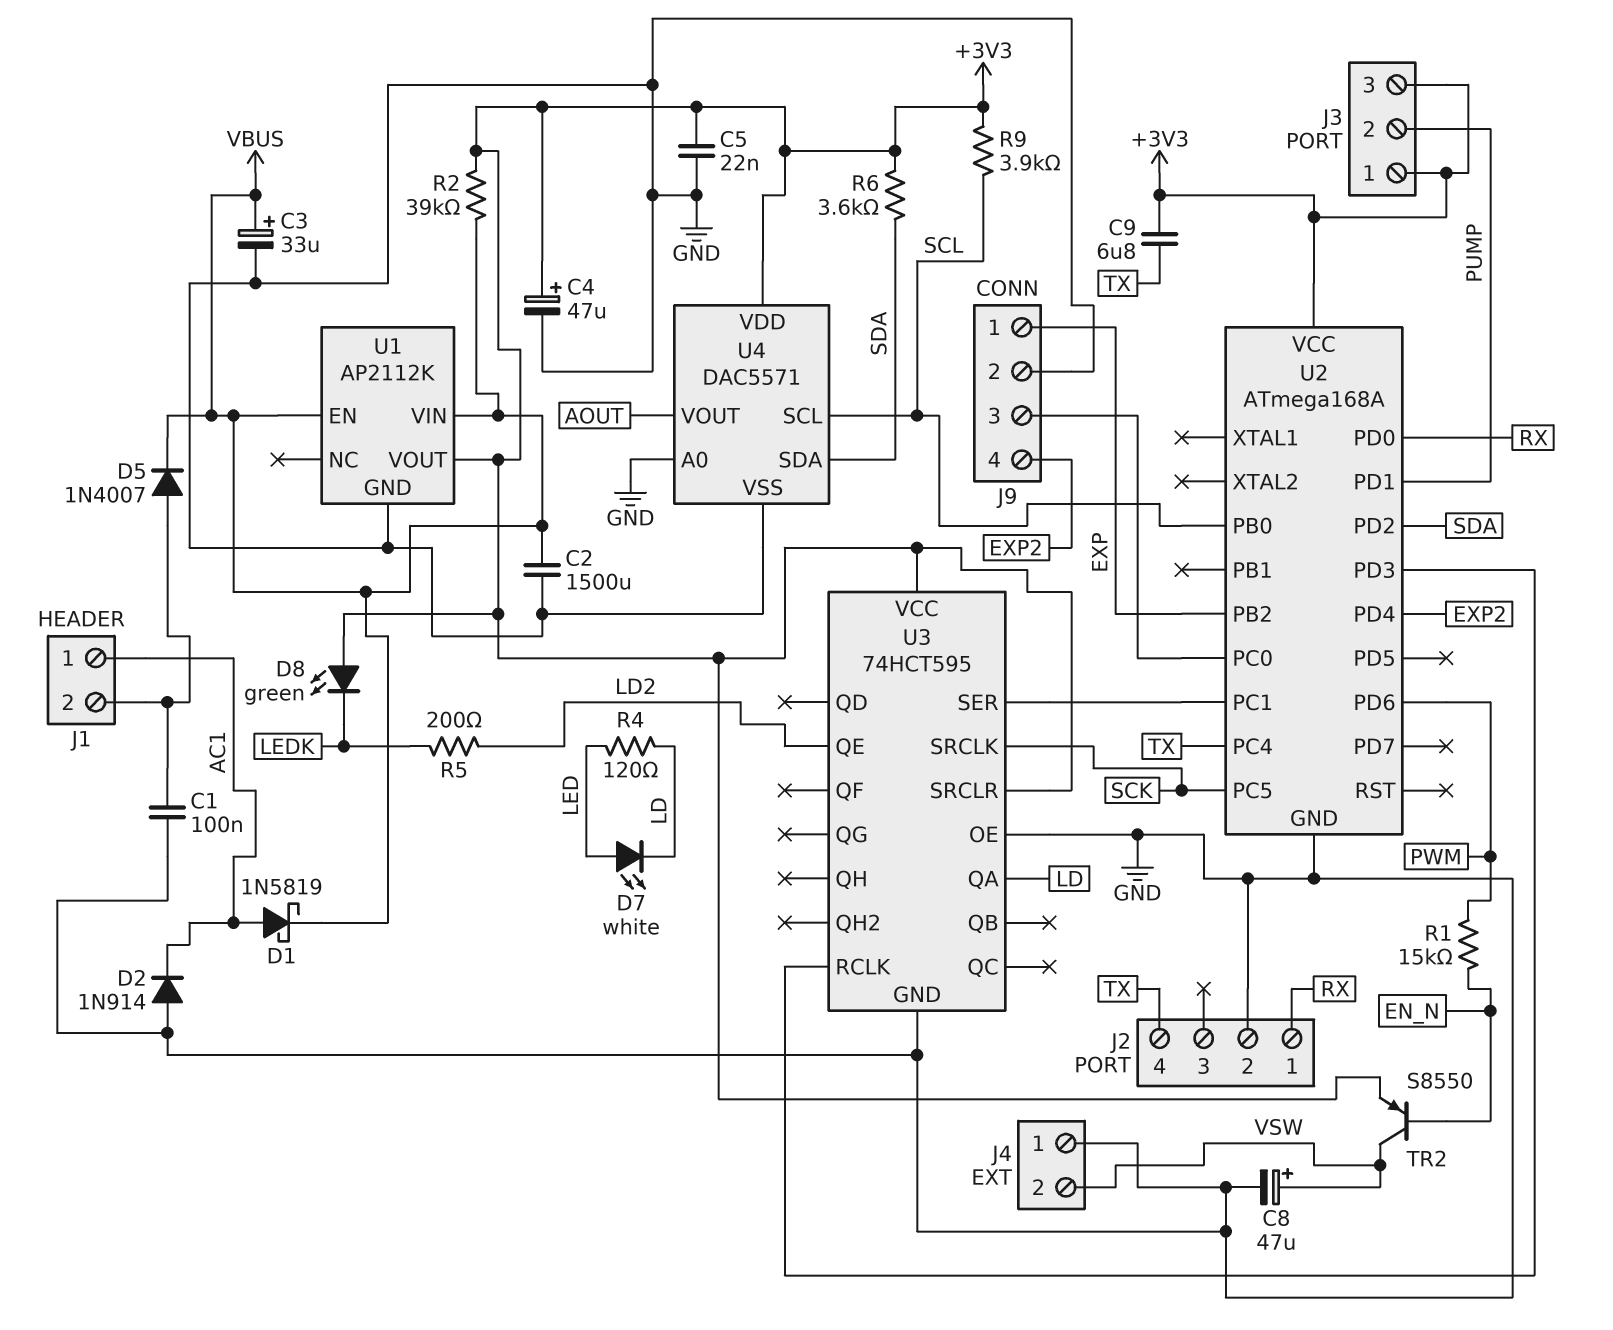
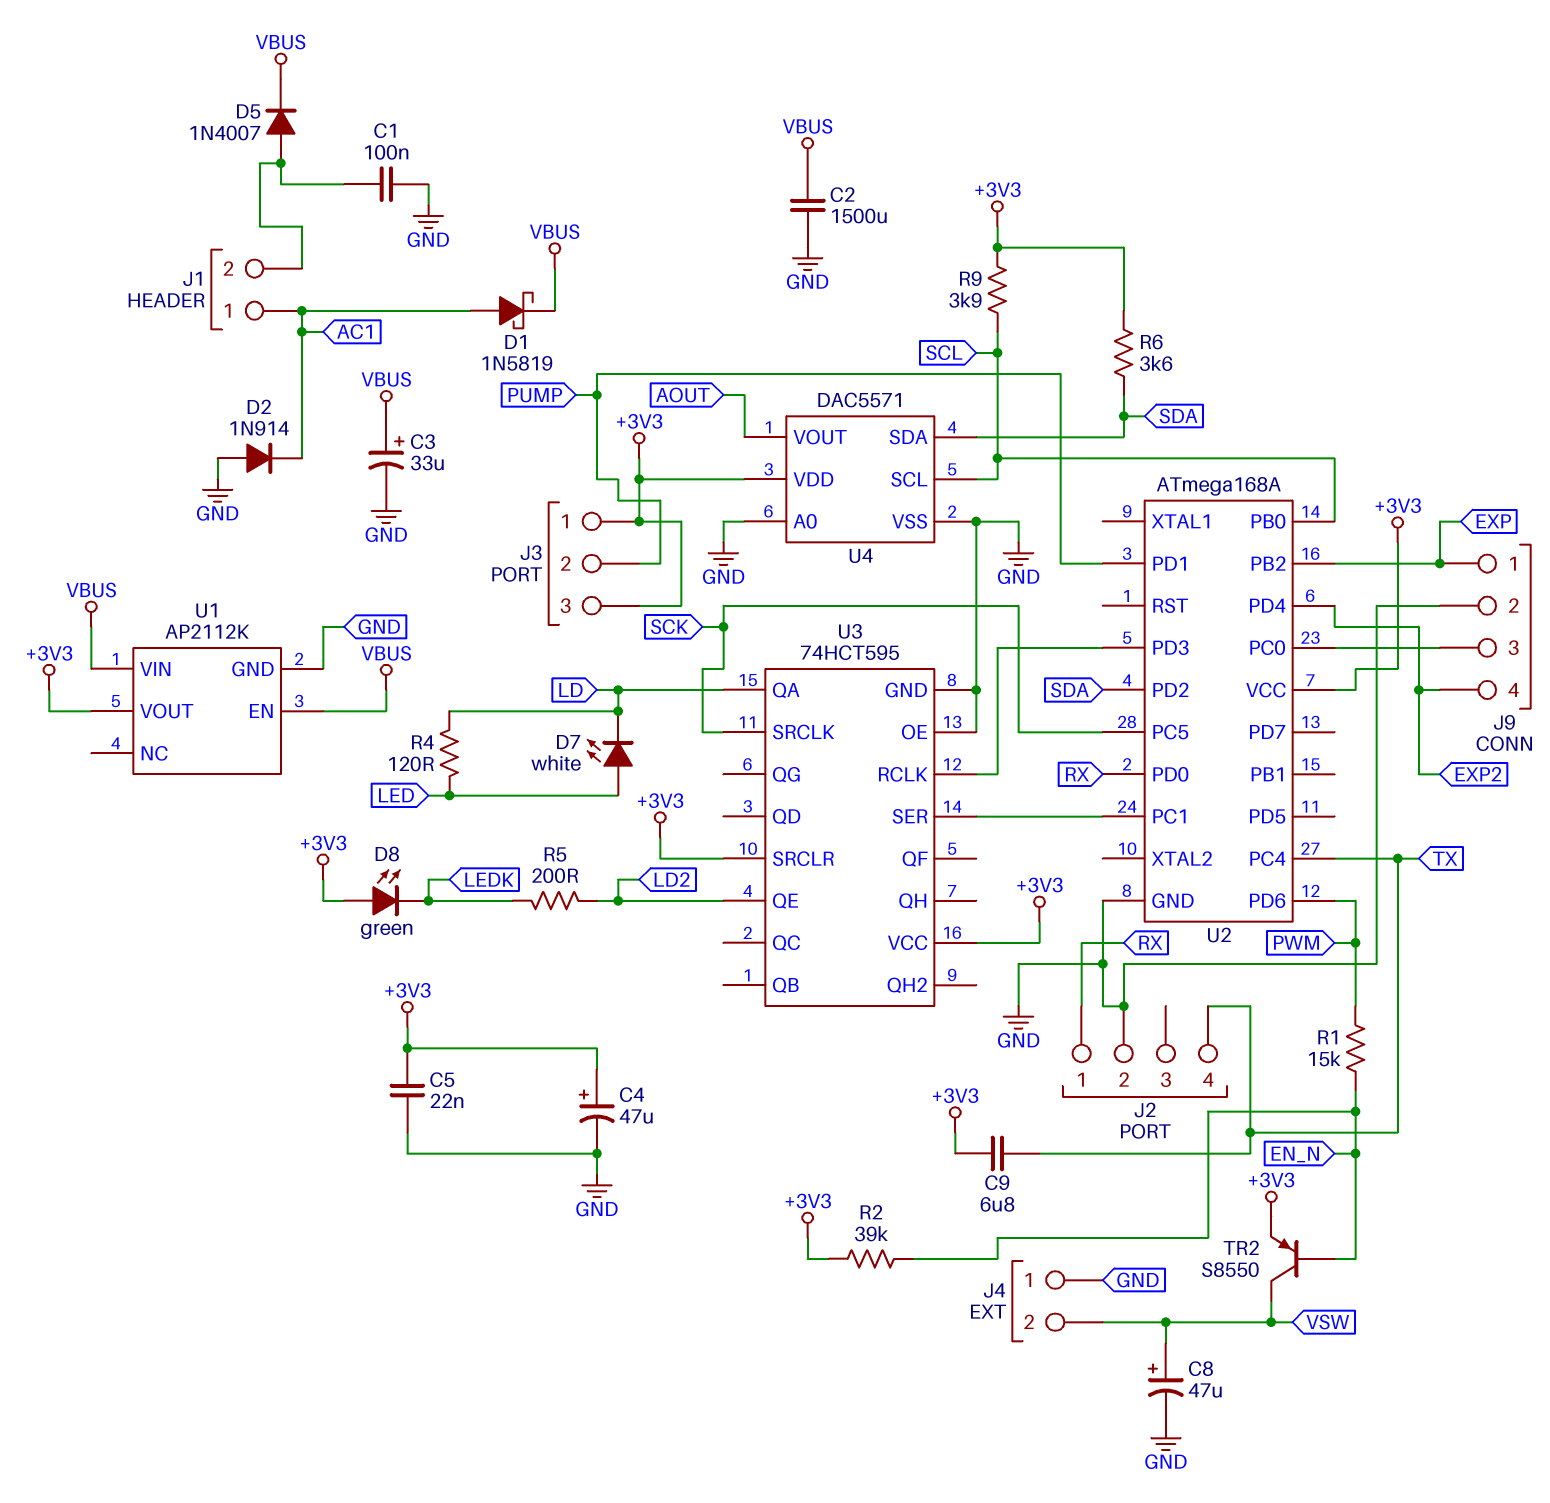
R2: 39k (+3V3, VBUS) -> 39k (+3V3, EN_N)

